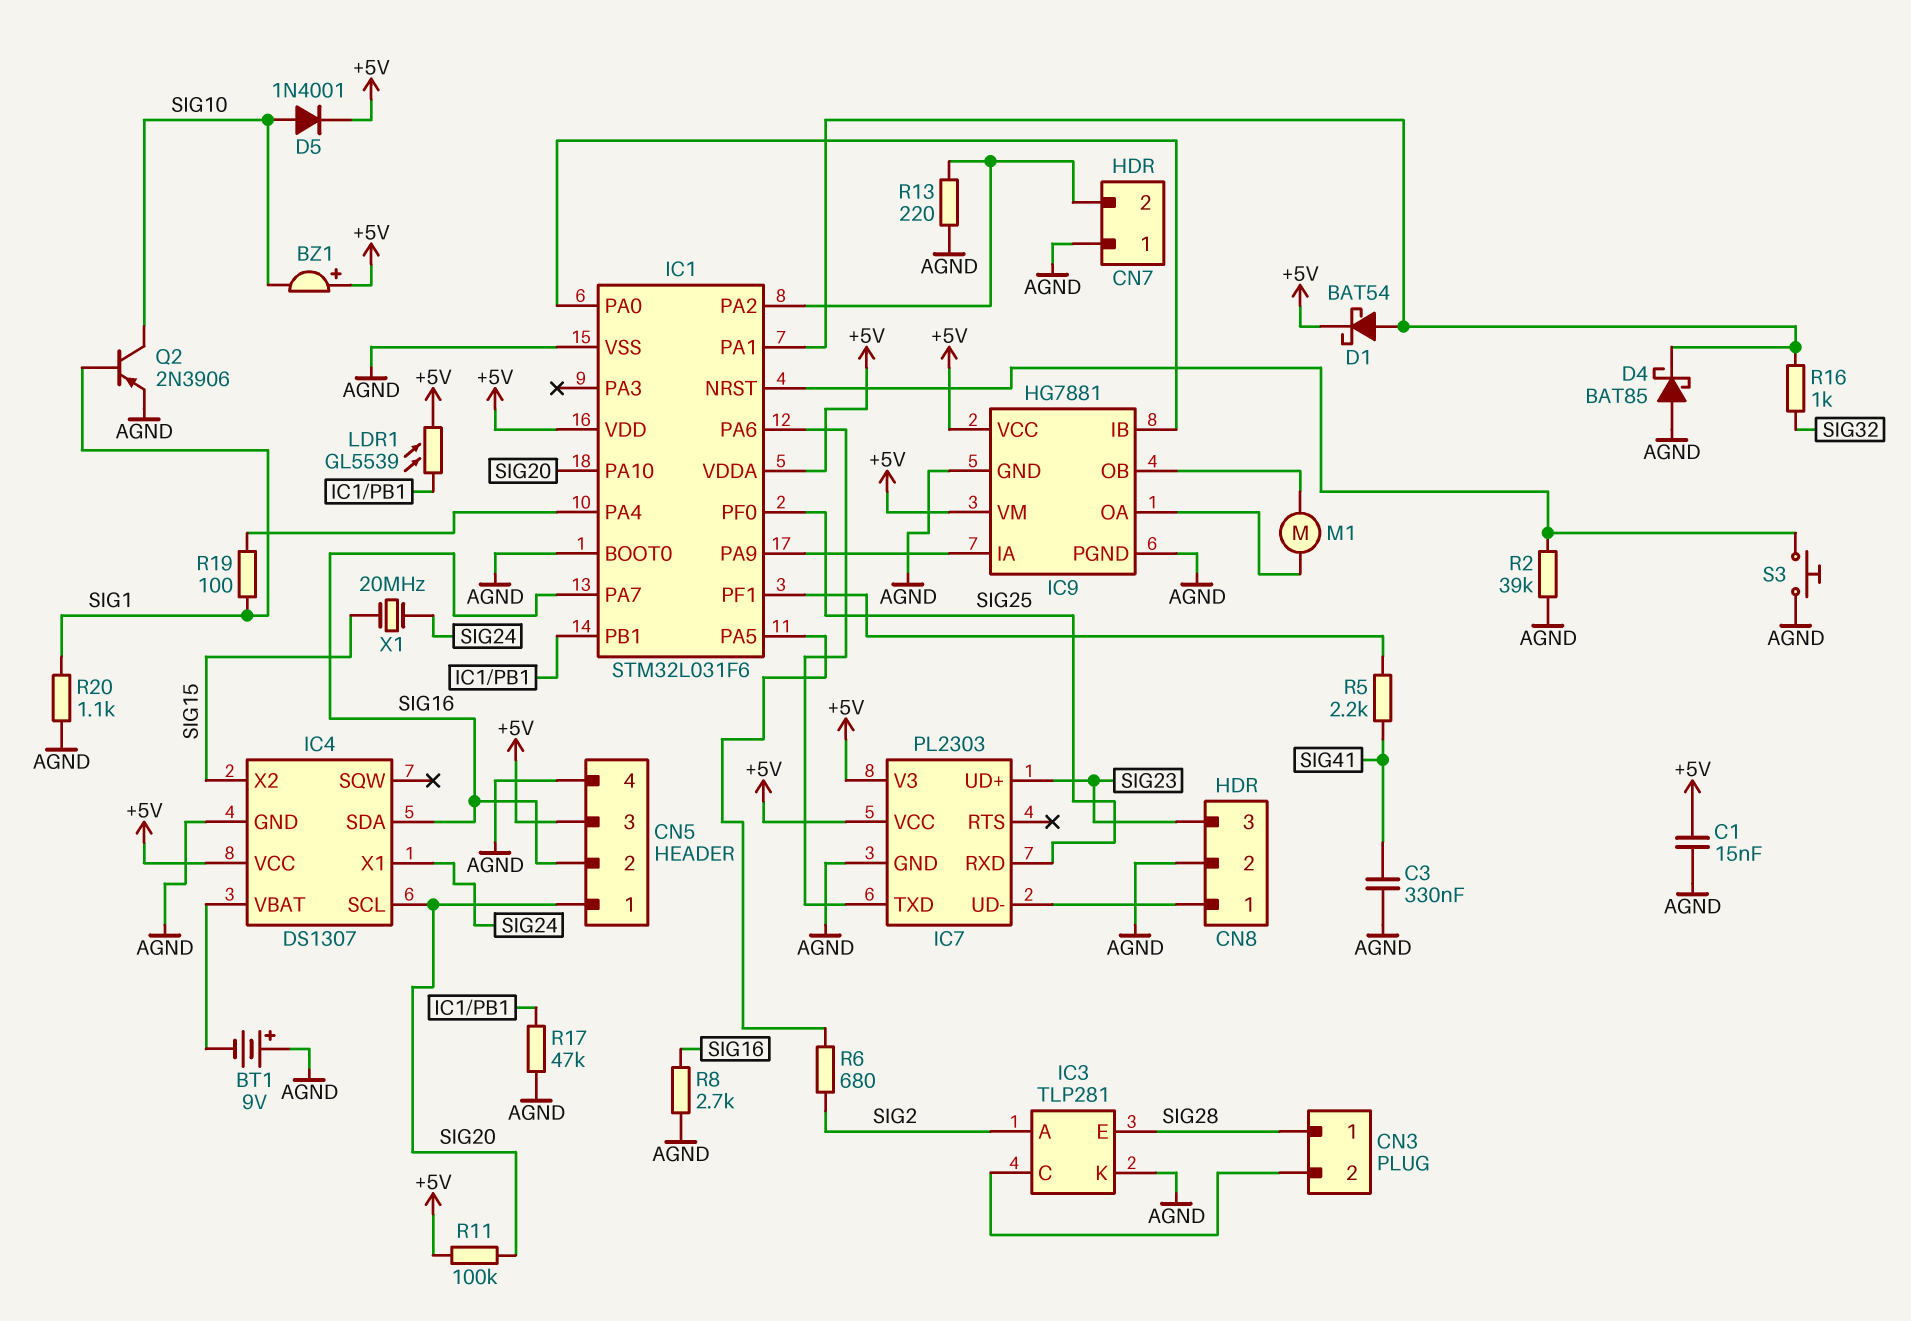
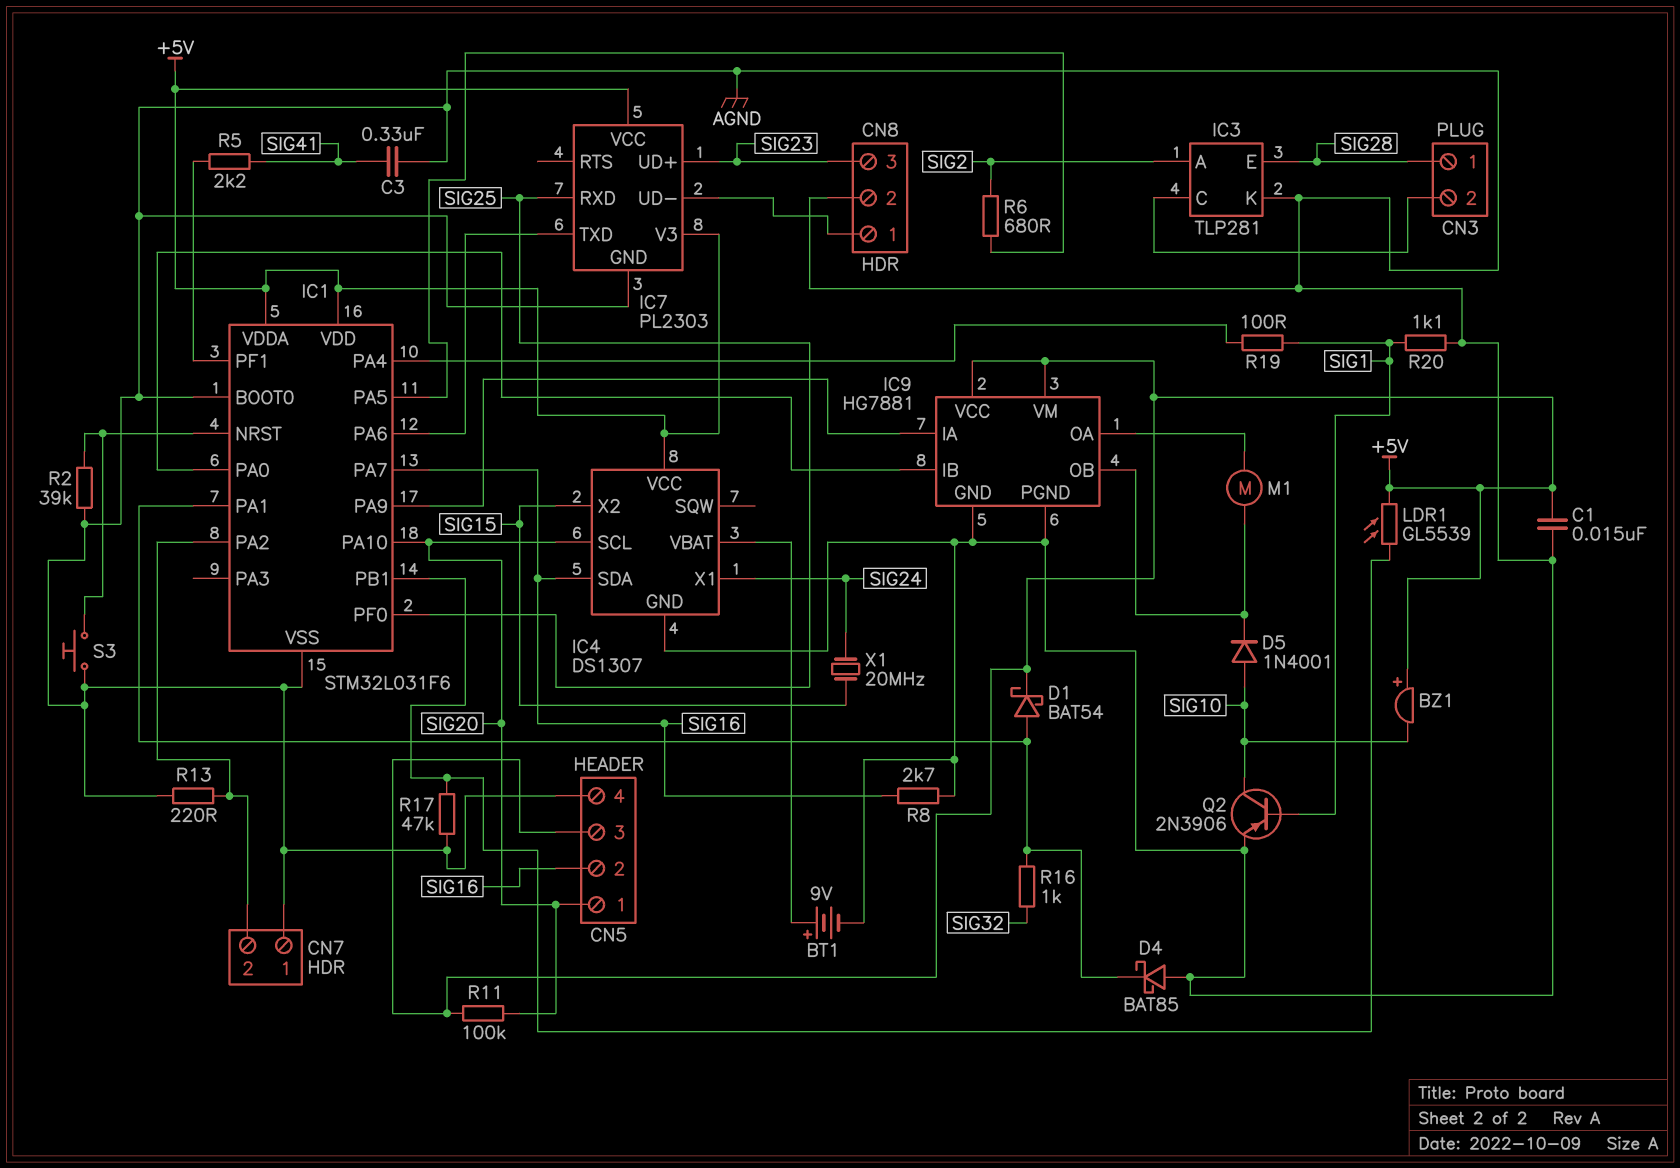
BT1: 9V (plus AGND, minus IC4/VBAT) -> 9V (plus IC4/VBAT, minus AGND)
D5: diode 1N4001 (A SIG10, K +5V) -> diode 1N4001 (A SIG10, K IC9/OB)

